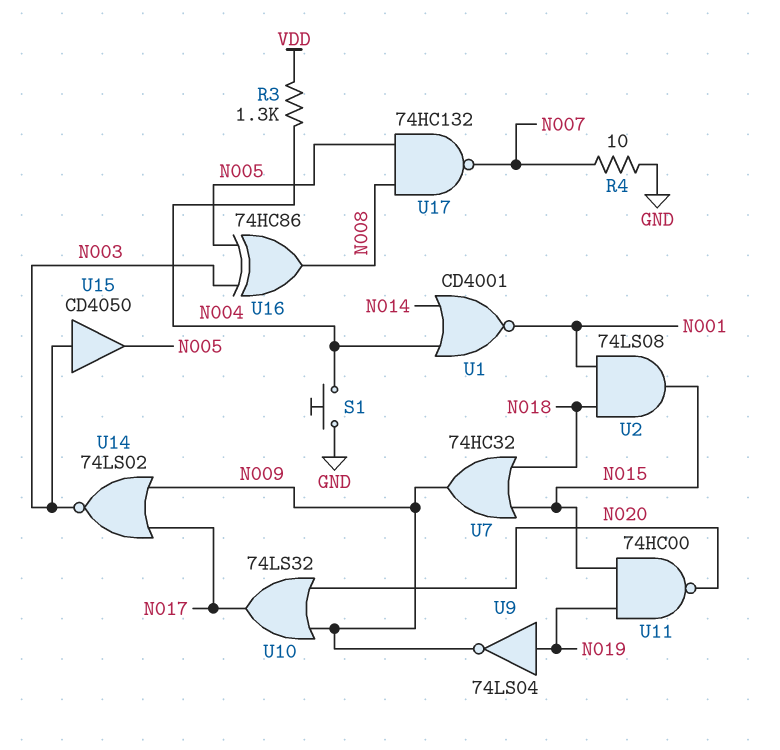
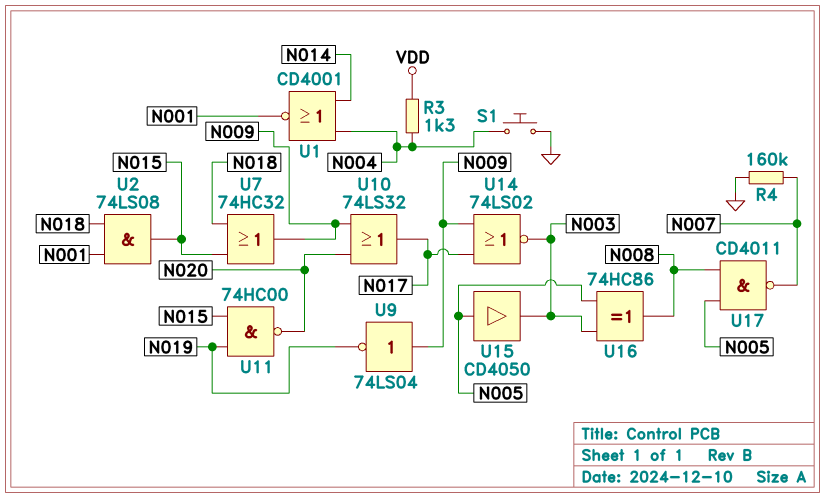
R4: 10 (GND, N007) -> 160k (GND, N007)
U9: NOT 74LS04 (in N019, out N009) -> NOT 74LS04 (in N009, out N019)
U15: buffer CD4050 (in N003, out N005) -> buffer CD4050 (in N005, out N003)
U17: NAND 74HC132 (in N005, in N008, out N007) -> NAND CD4011 (in N005, in N008, out N007)

